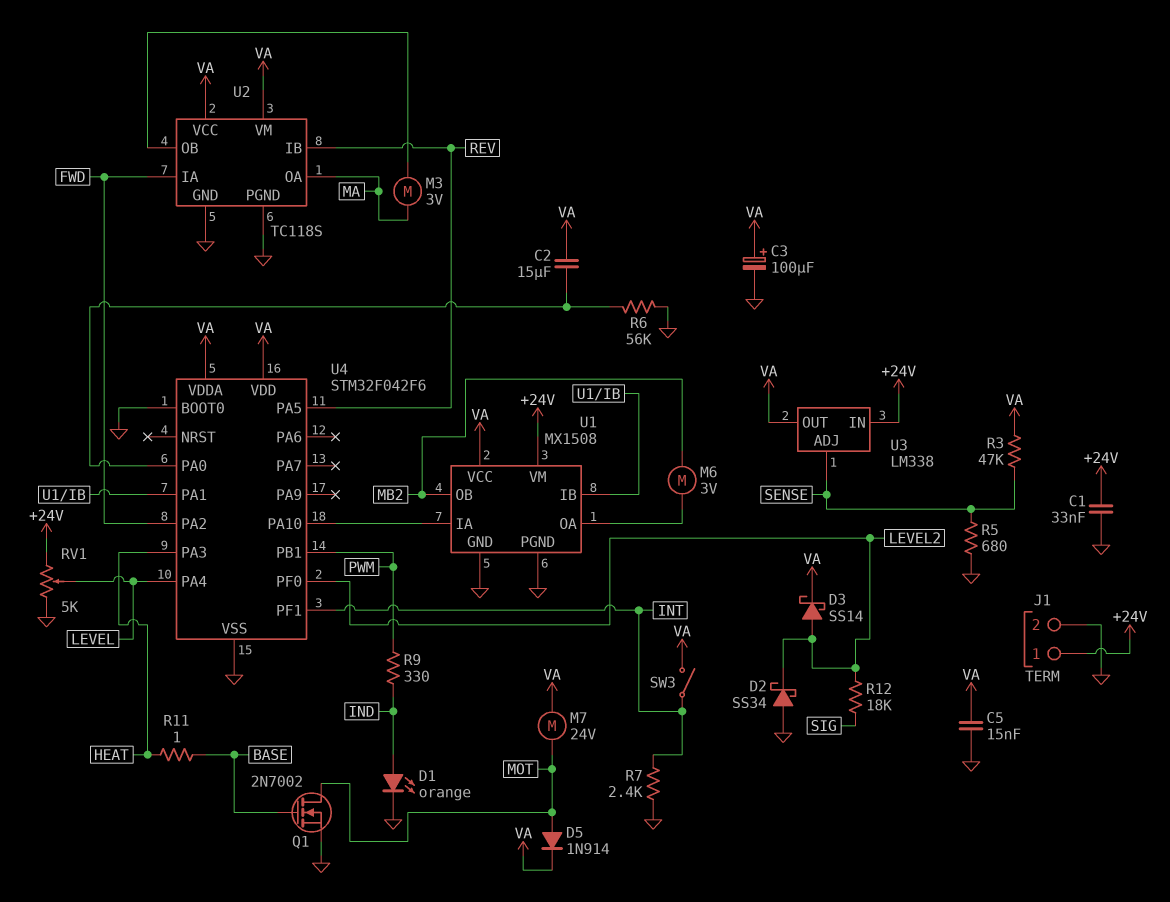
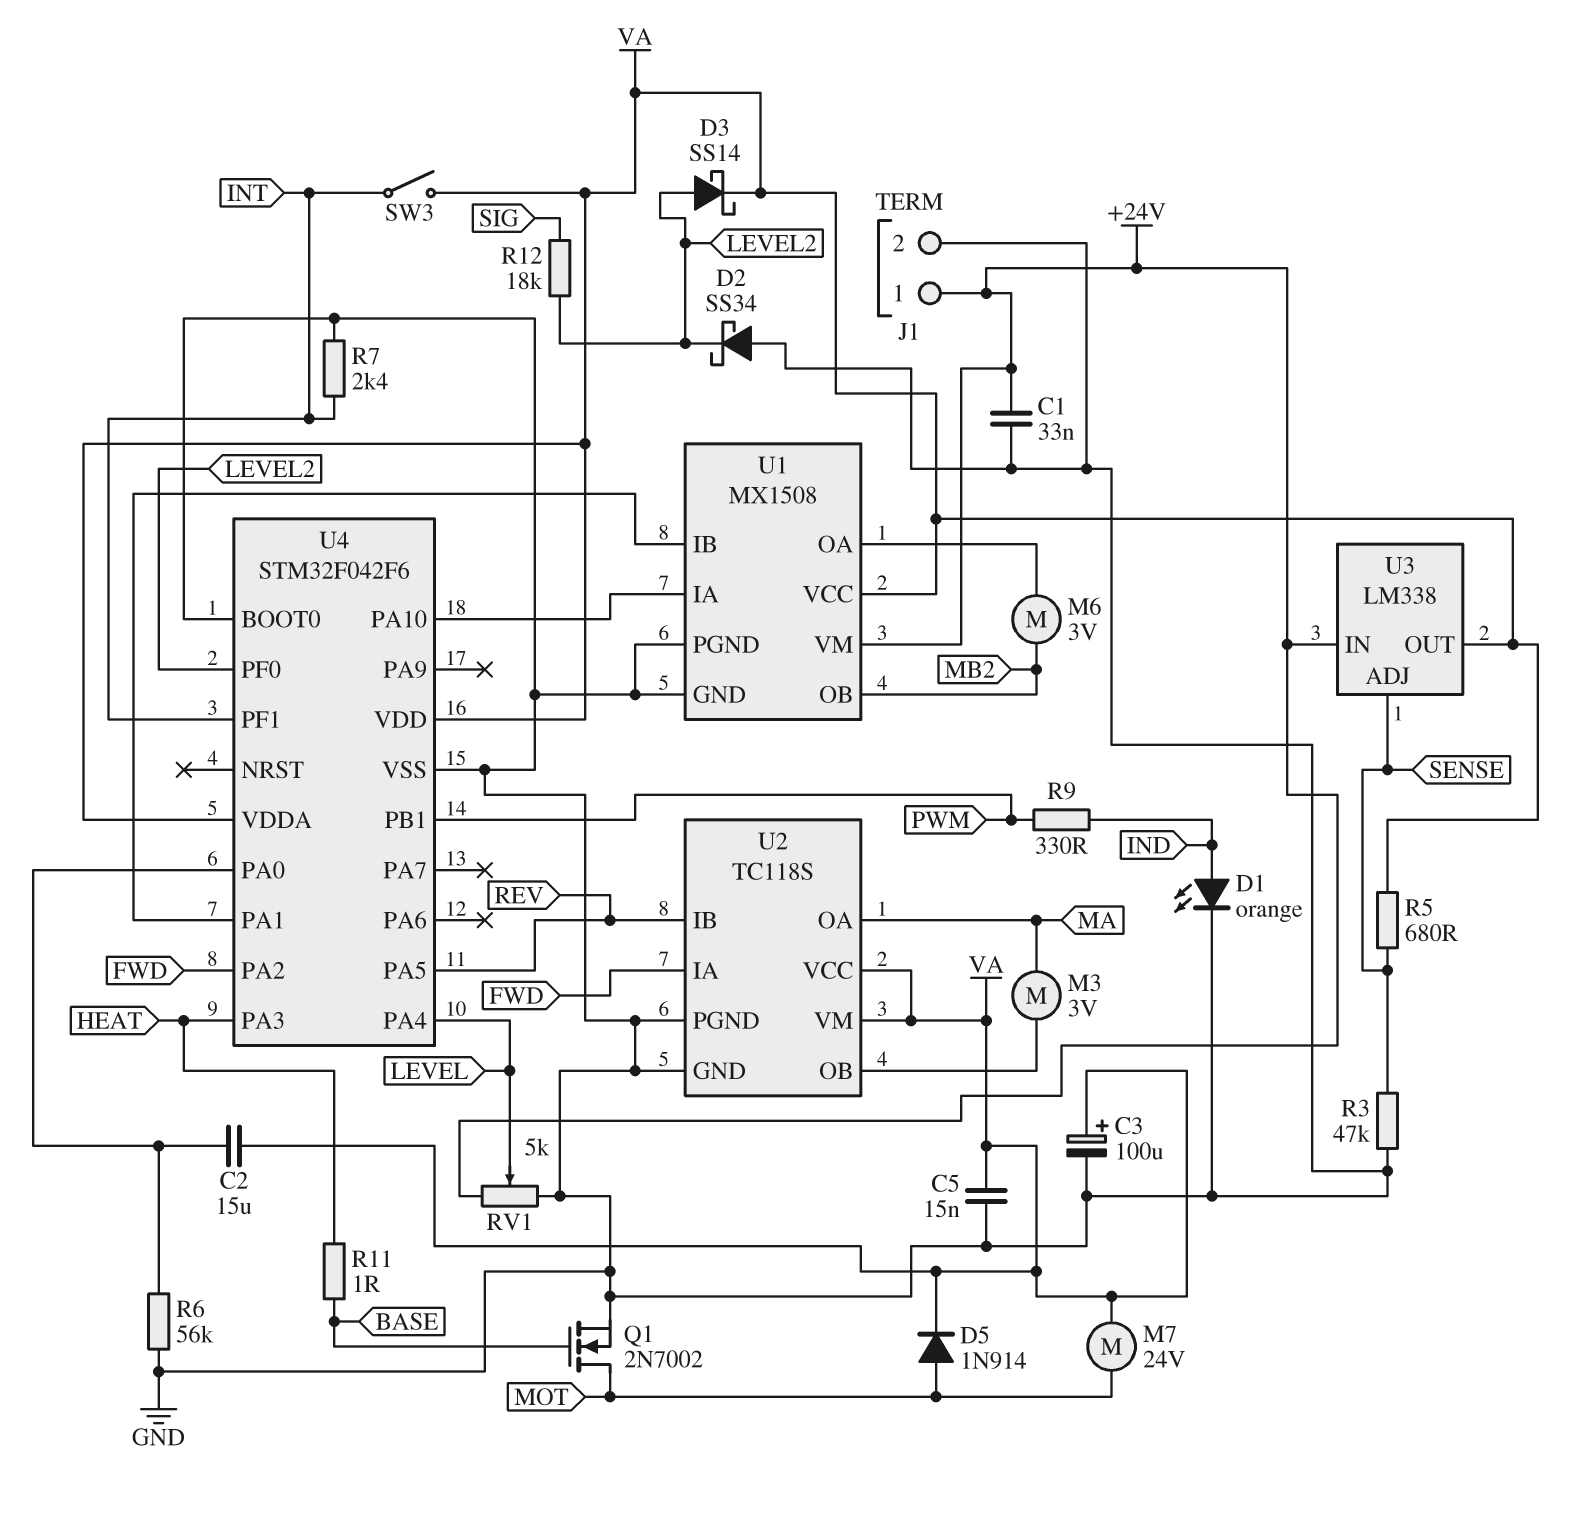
R3: 47k (SENSE, VA) -> 47k (GND, SENSE)
R5: 680 (GND, SENSE) -> 680 (SENSE, VA)

